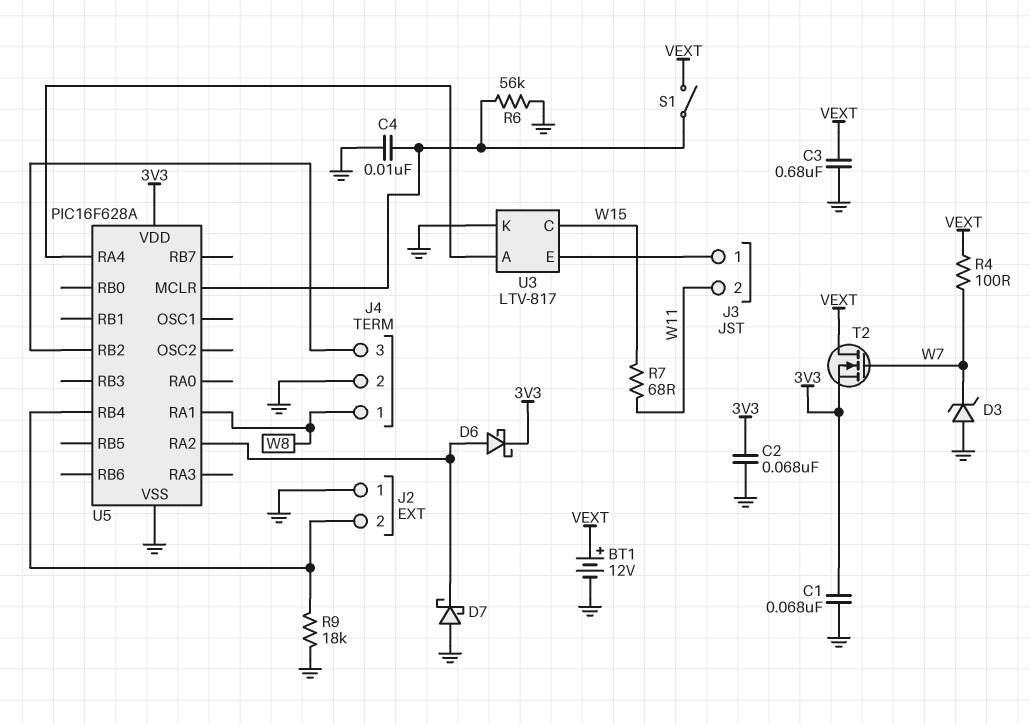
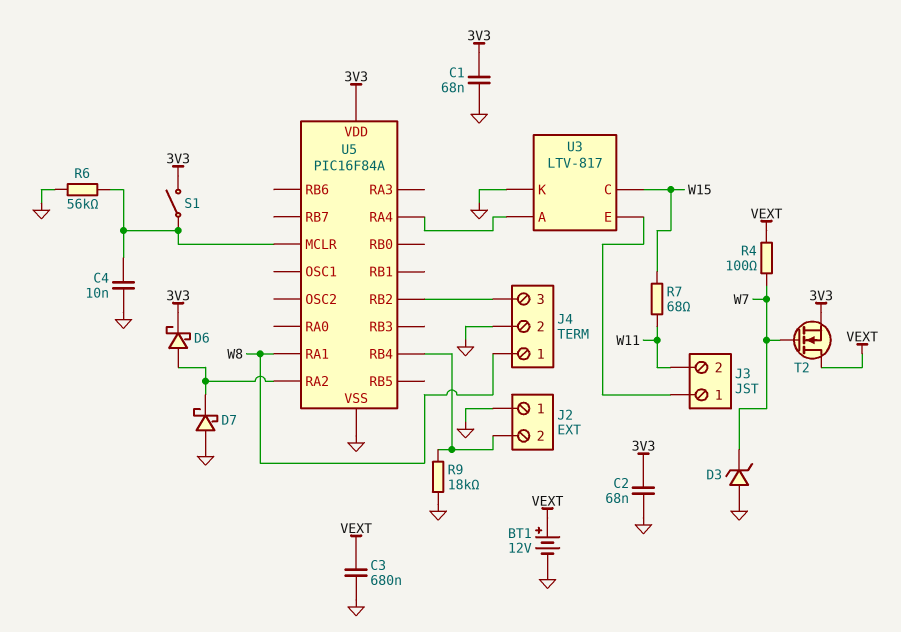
S1: switch (U5/MCLR, VEXT) -> switch (3V3, U5/MCLR)
U5: PIC16F628A -> PIC16F84A

